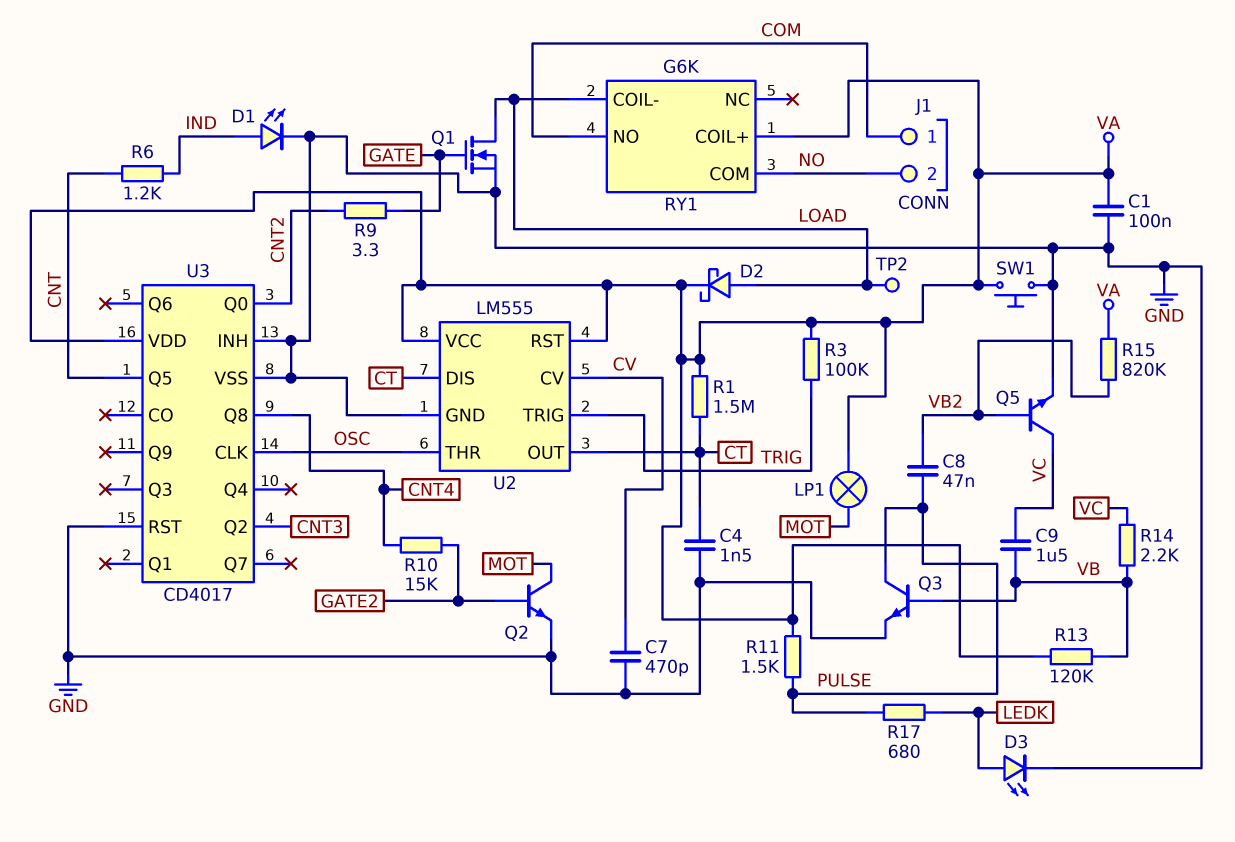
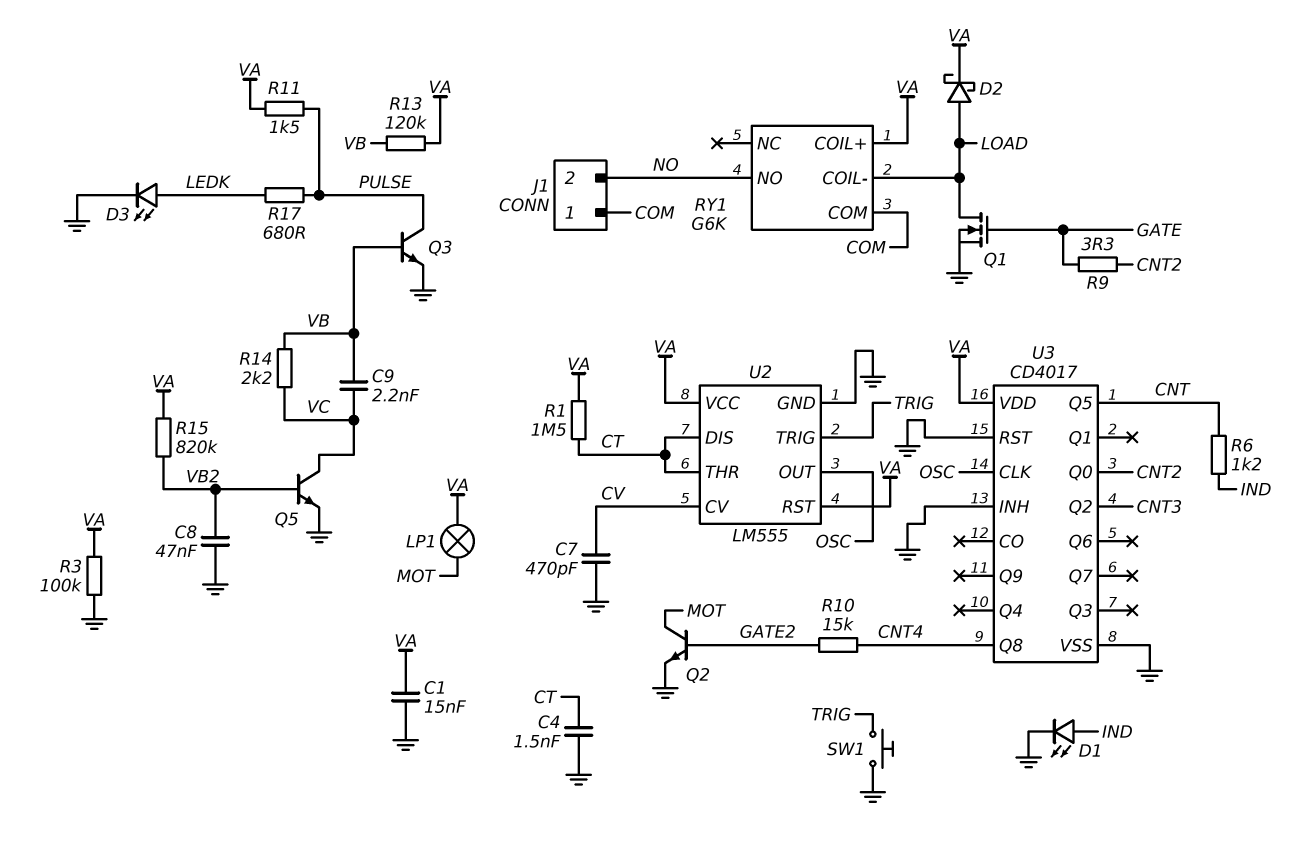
C1: 100nF (GND, VA) -> 15nF (GND, VA)
C8: 47nF (PULSE, VB2) -> 47nF (GND, VB2)
C9: 1.5uF (VB, VC) -> 2.2nF (VB, VC)
R3: 100k (TRIG, VA) -> 100k (GND, VA)
RY1 pin COM: NO -> COM
RY1 pin NO: COM -> NO
SW1: button (GND, VA) -> button (GND, TRIG)
TP2: test point (LOAD) -> none
U2 pin OUT: CT -> OSC
U2 pin THR: OSC -> CT

